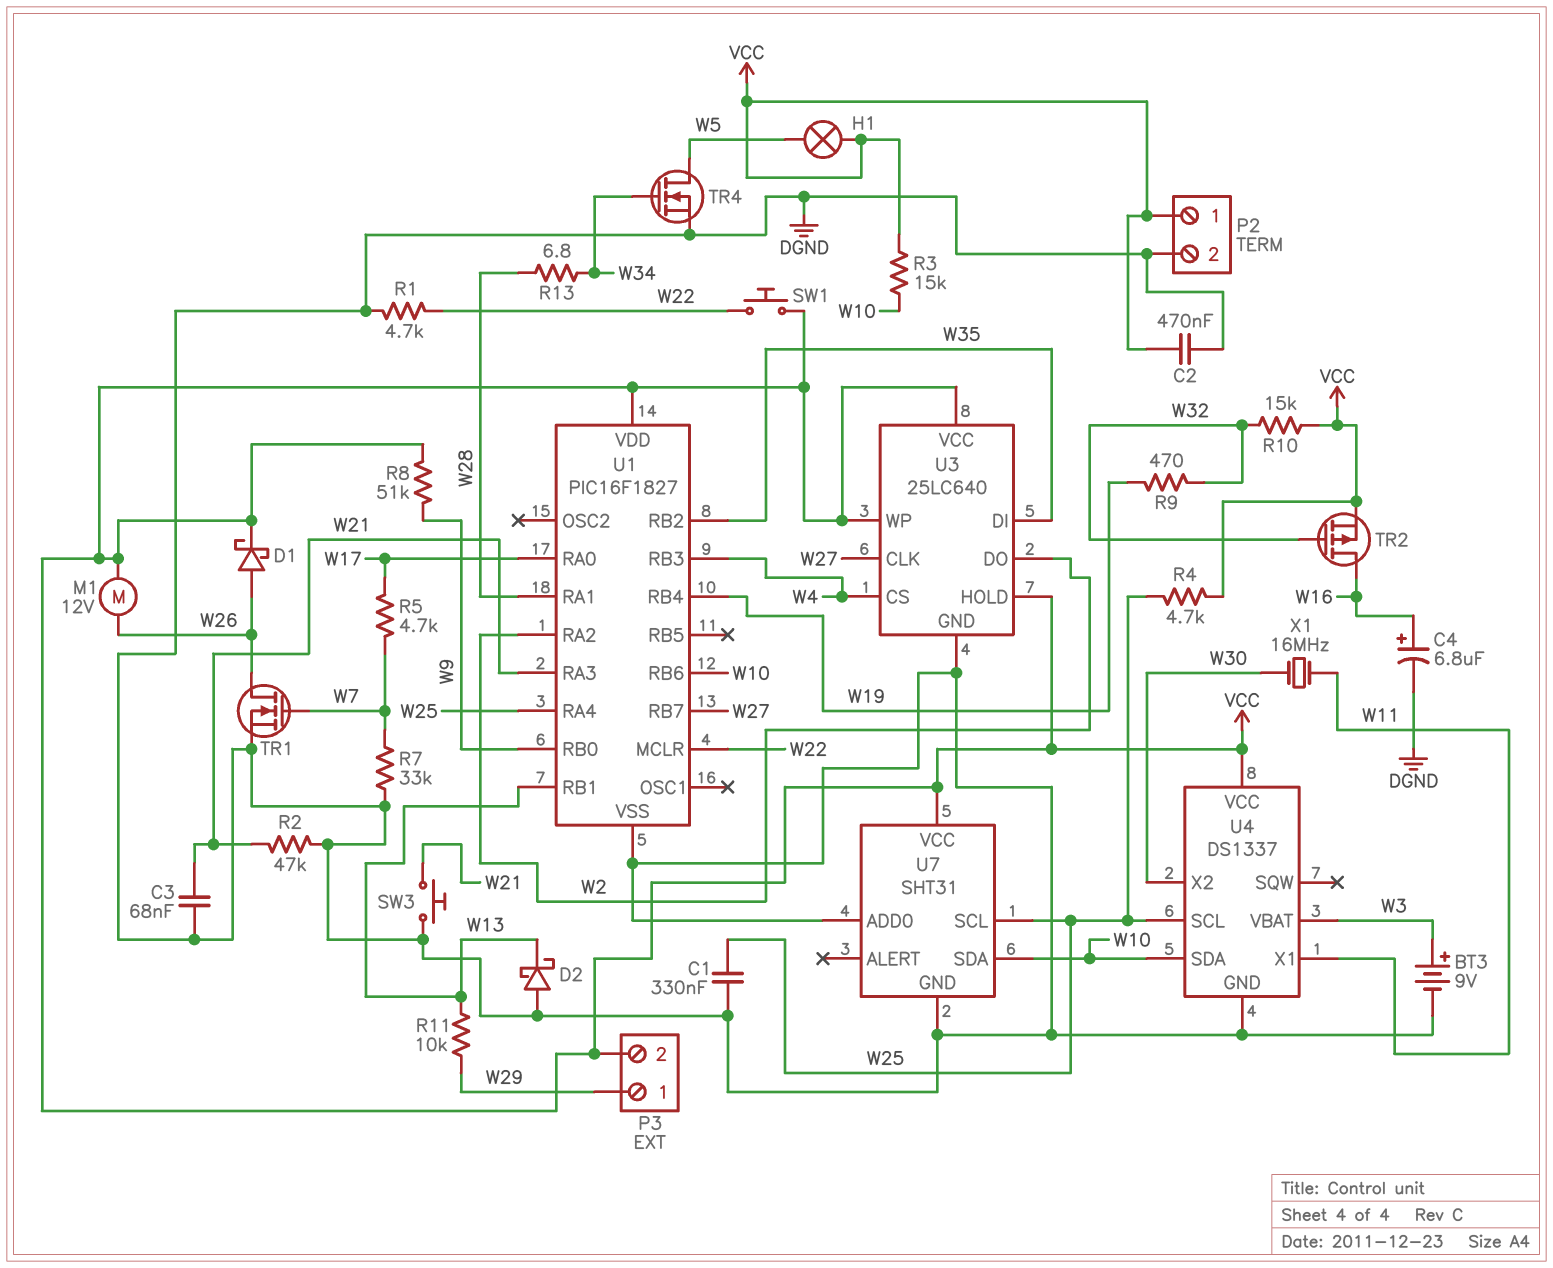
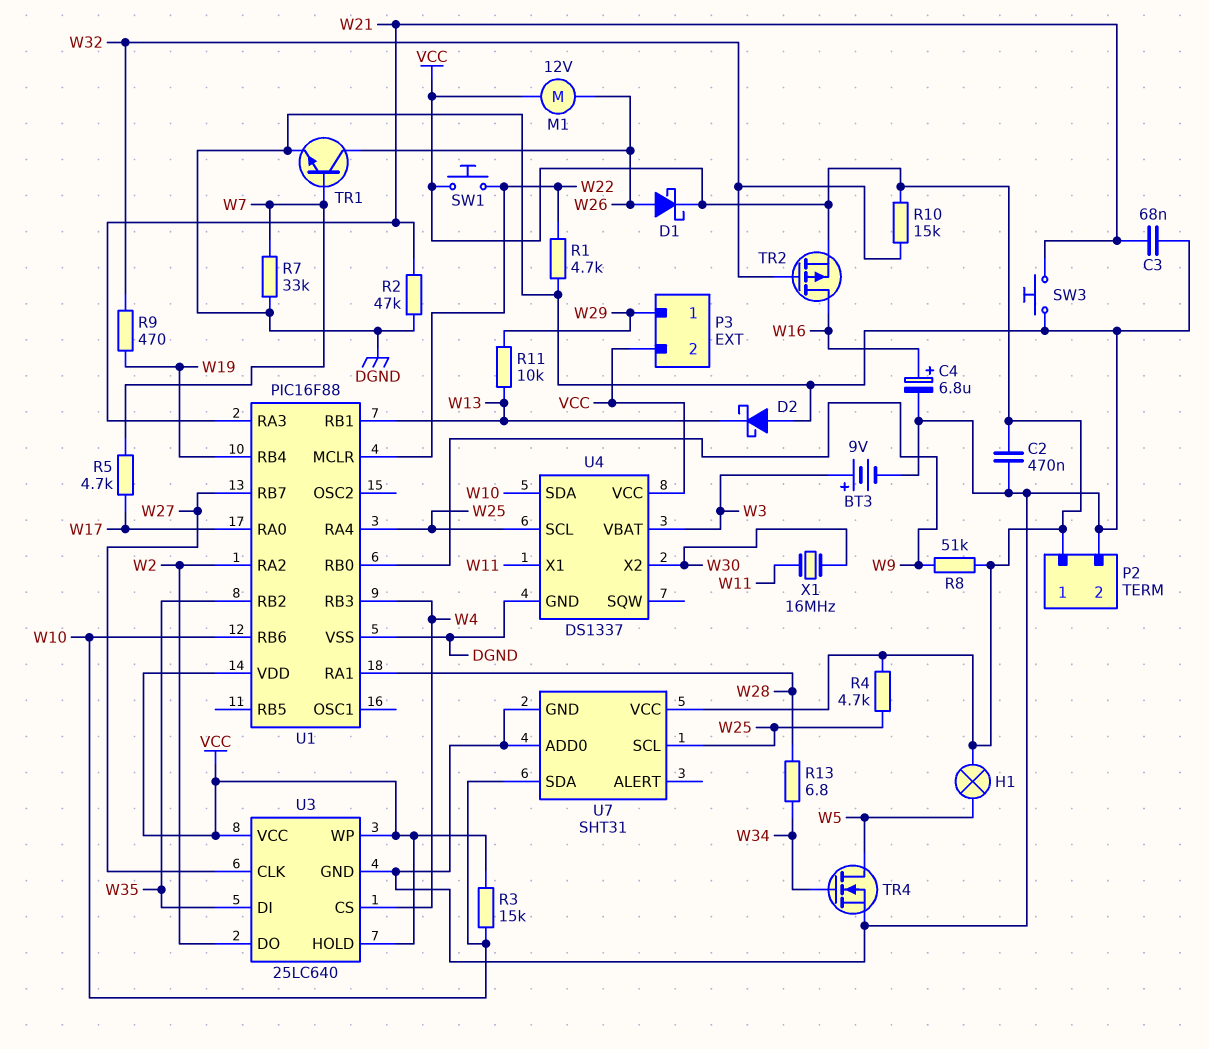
C1: 330nF (DGND, W25) -> none
TR1: NMOS (G W7, D W26, S DGND) -> NPN (B W7, C W26, E DGND)
U1: PIC16F1827 -> PIC16F88

